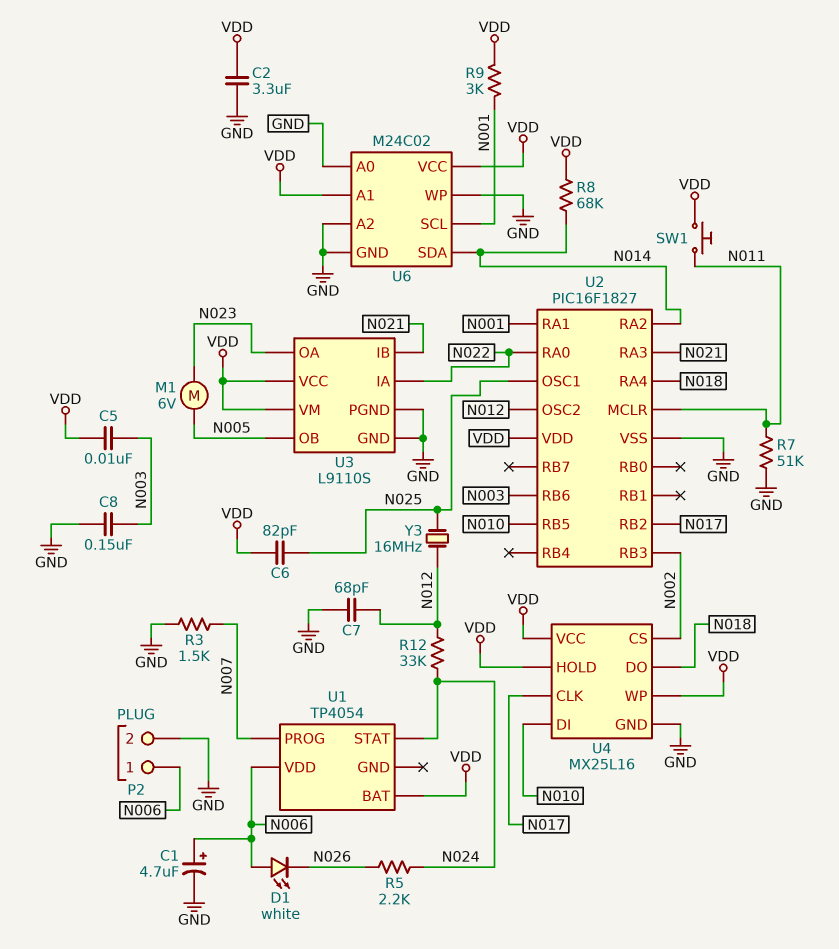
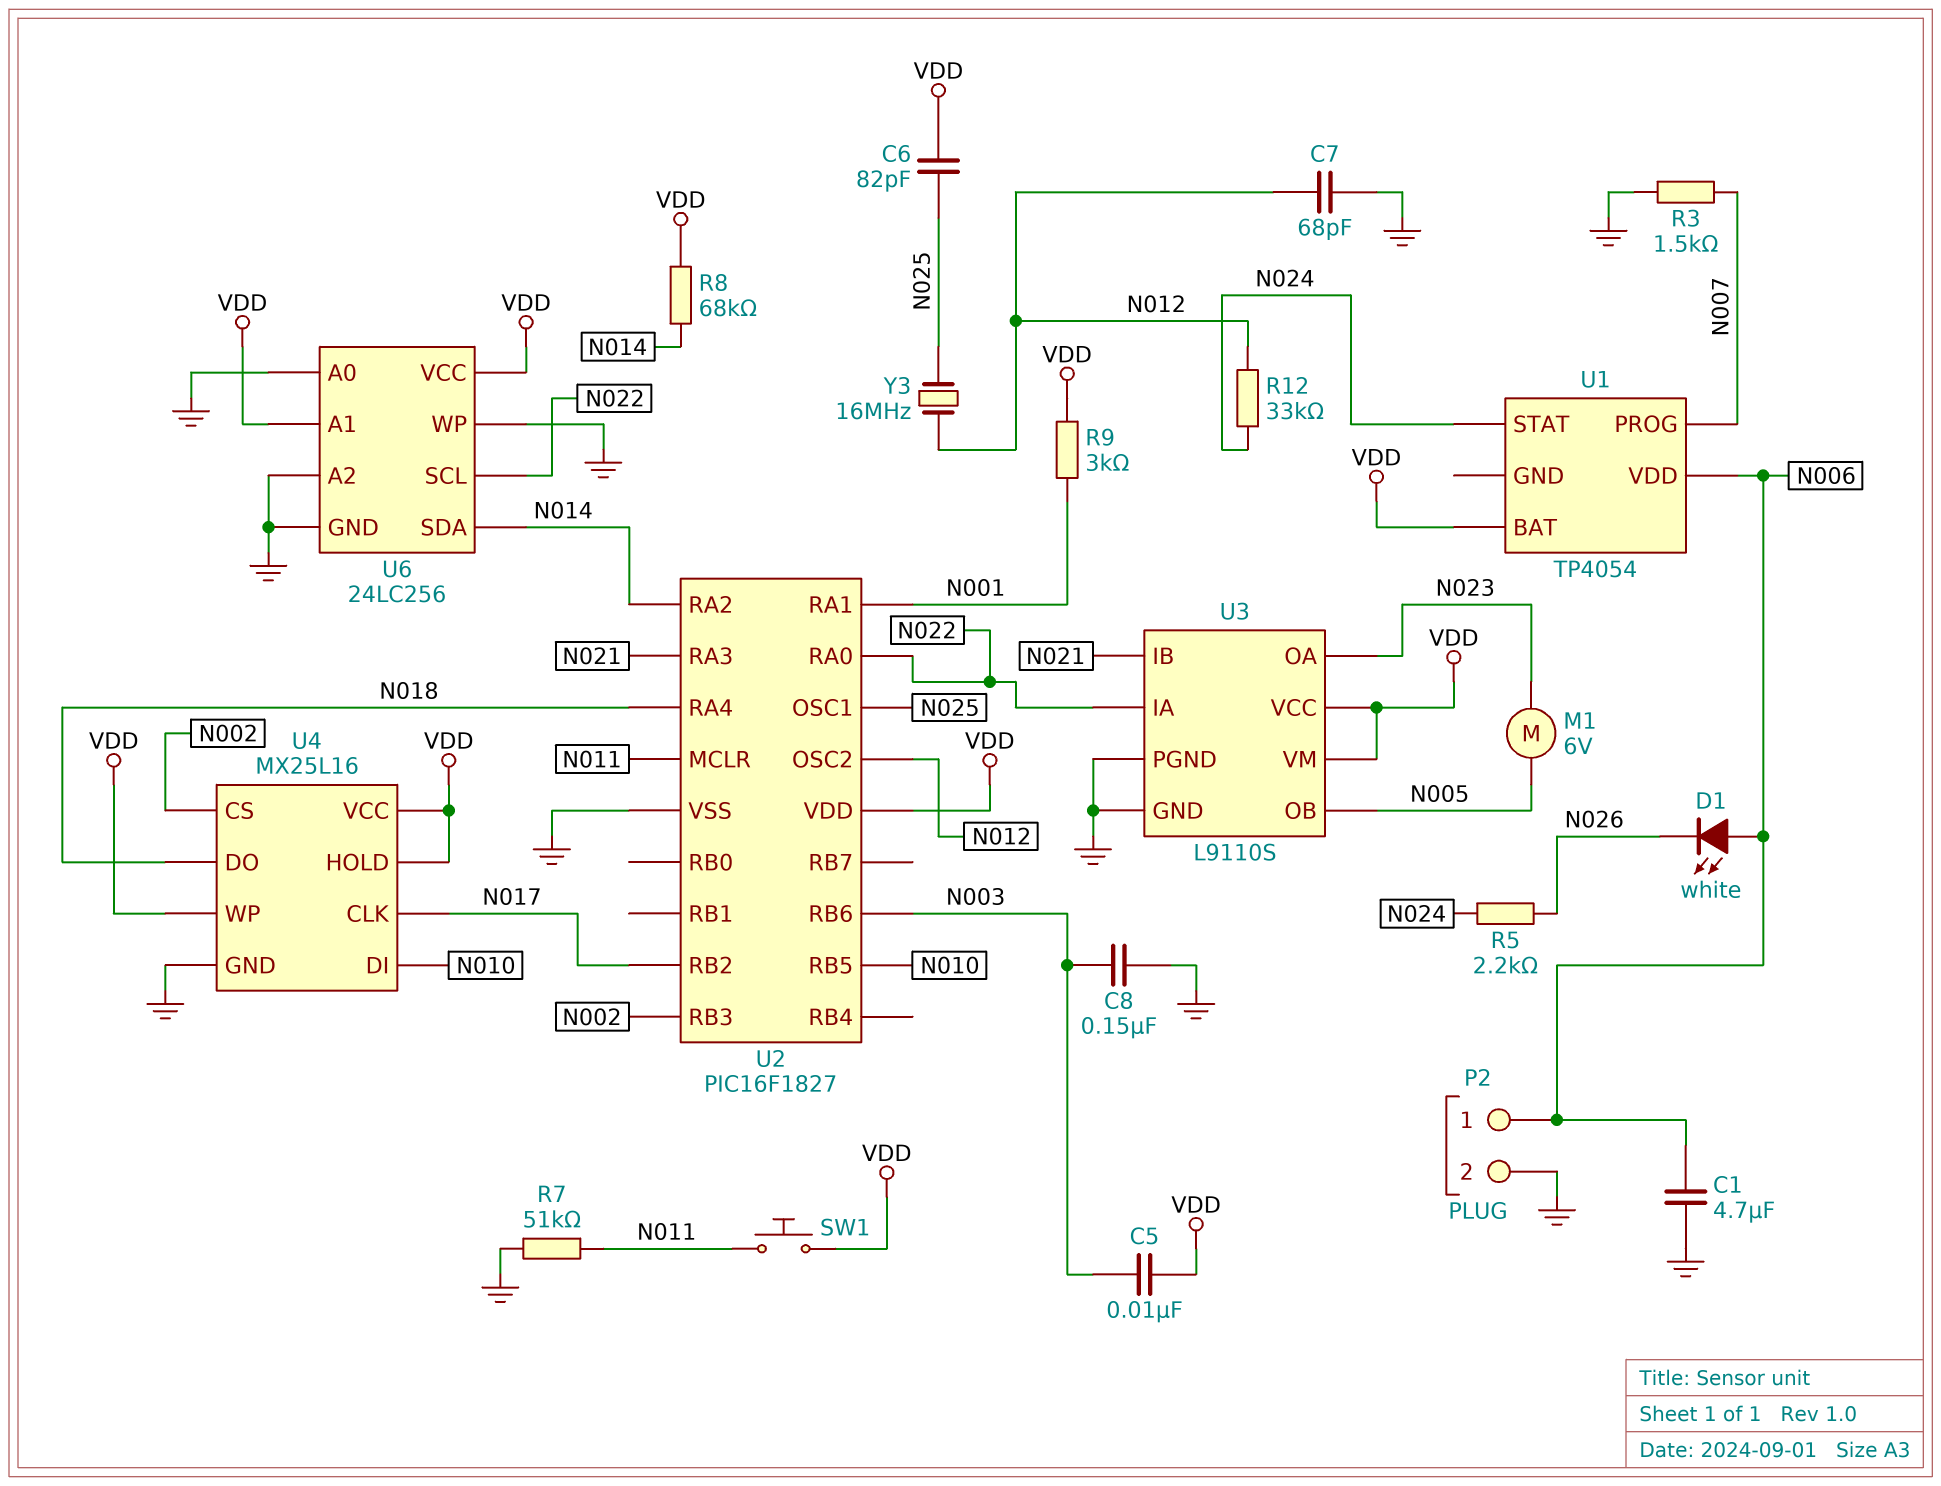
C1: 4.7uF (plus N006, minus GND) -> 4.7uF (GND, N006)
C2: 3.3uF (GND, VDD) -> none
U6: M24C02 -> 24LC256
U6 pin SCL: N001 -> N022

